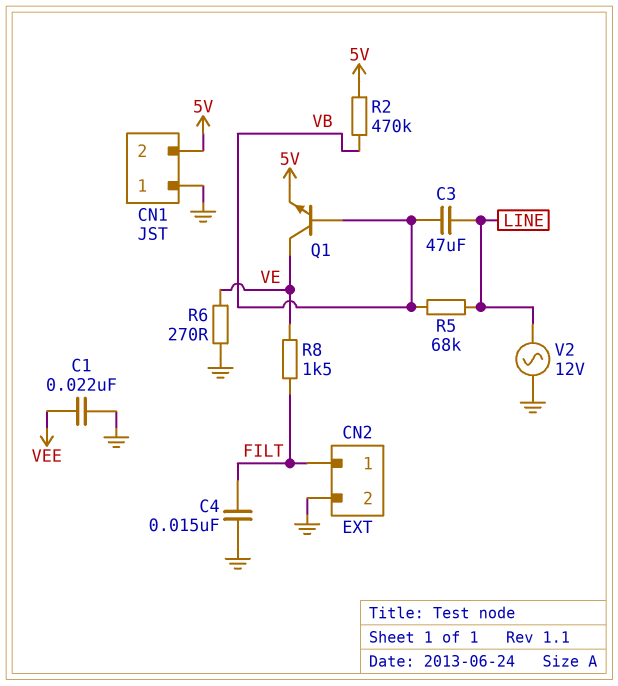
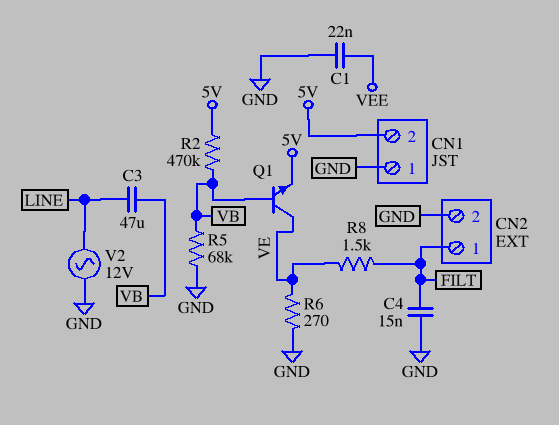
R5: 68k (LINE, VB) -> 68k (GND, VB)

